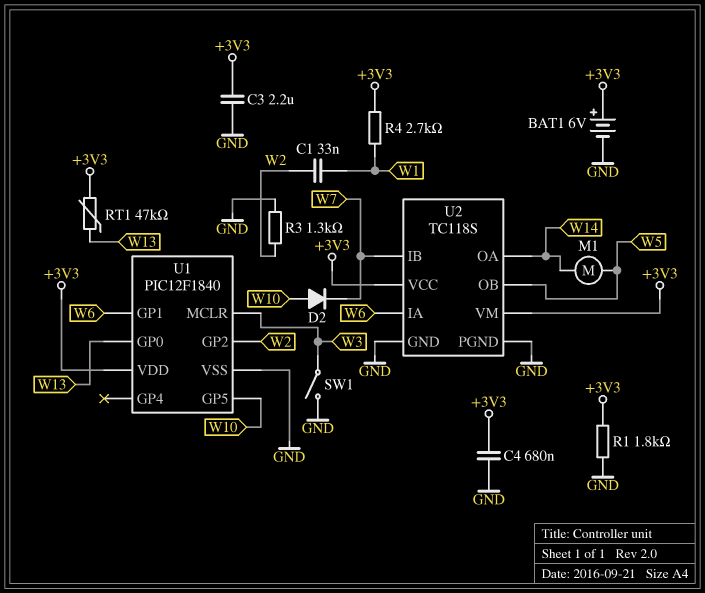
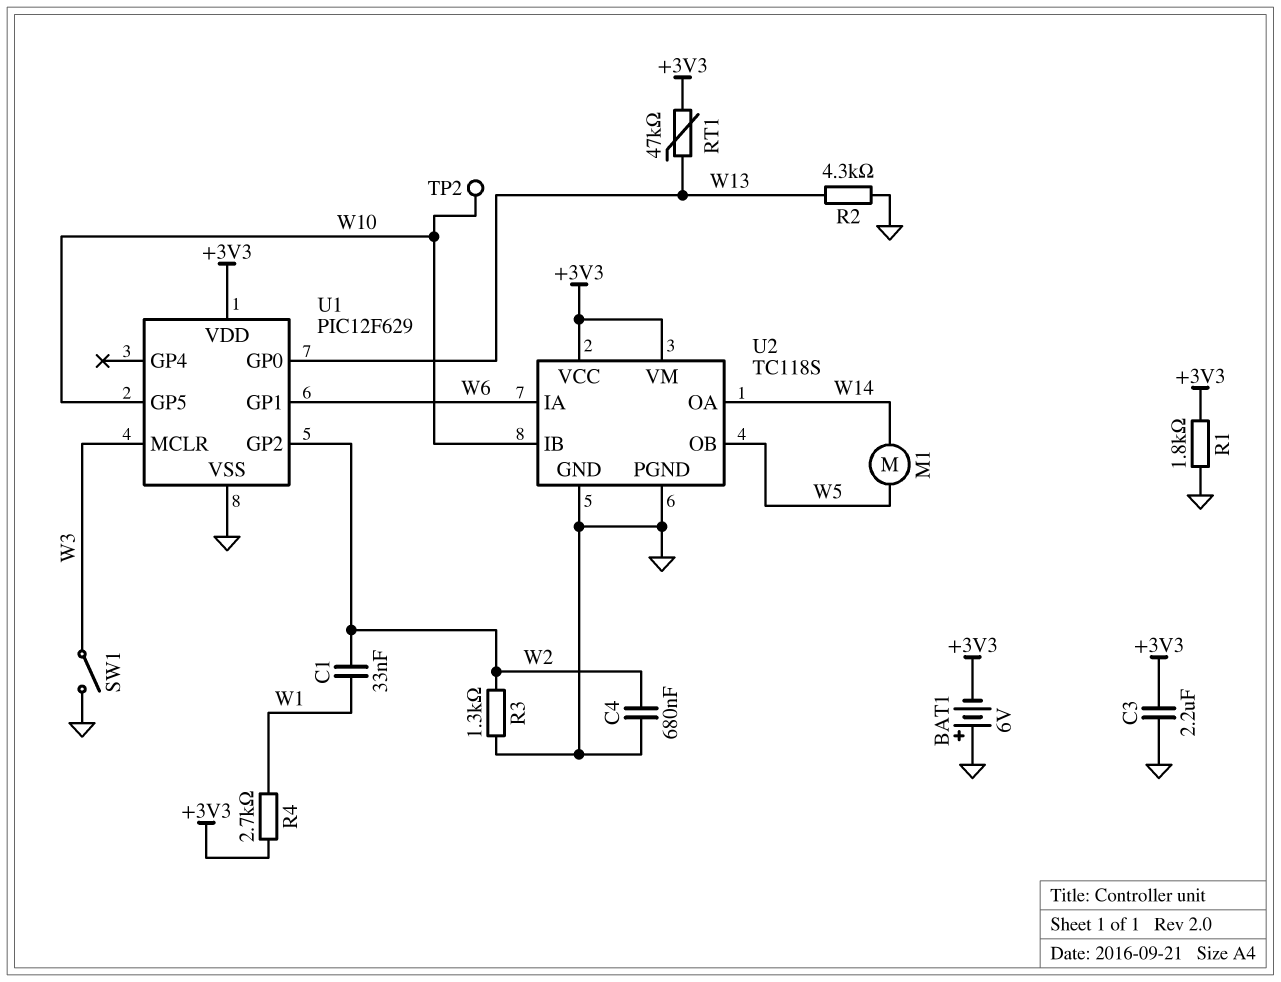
BAT1: 6V (plus +3V3, minus GND) -> 6V (plus GND, minus +3V3)
C4: 680nF (+3V3, GND) -> 680nF (GND, W2)
D2: diode (A W10, K W7) -> none
R2: none -> 4.3k (GND, W13)
TP2: none -> test point (W10)
U1: PIC12F1840 -> PIC12F629
U2 pin IB: W7 -> W10

